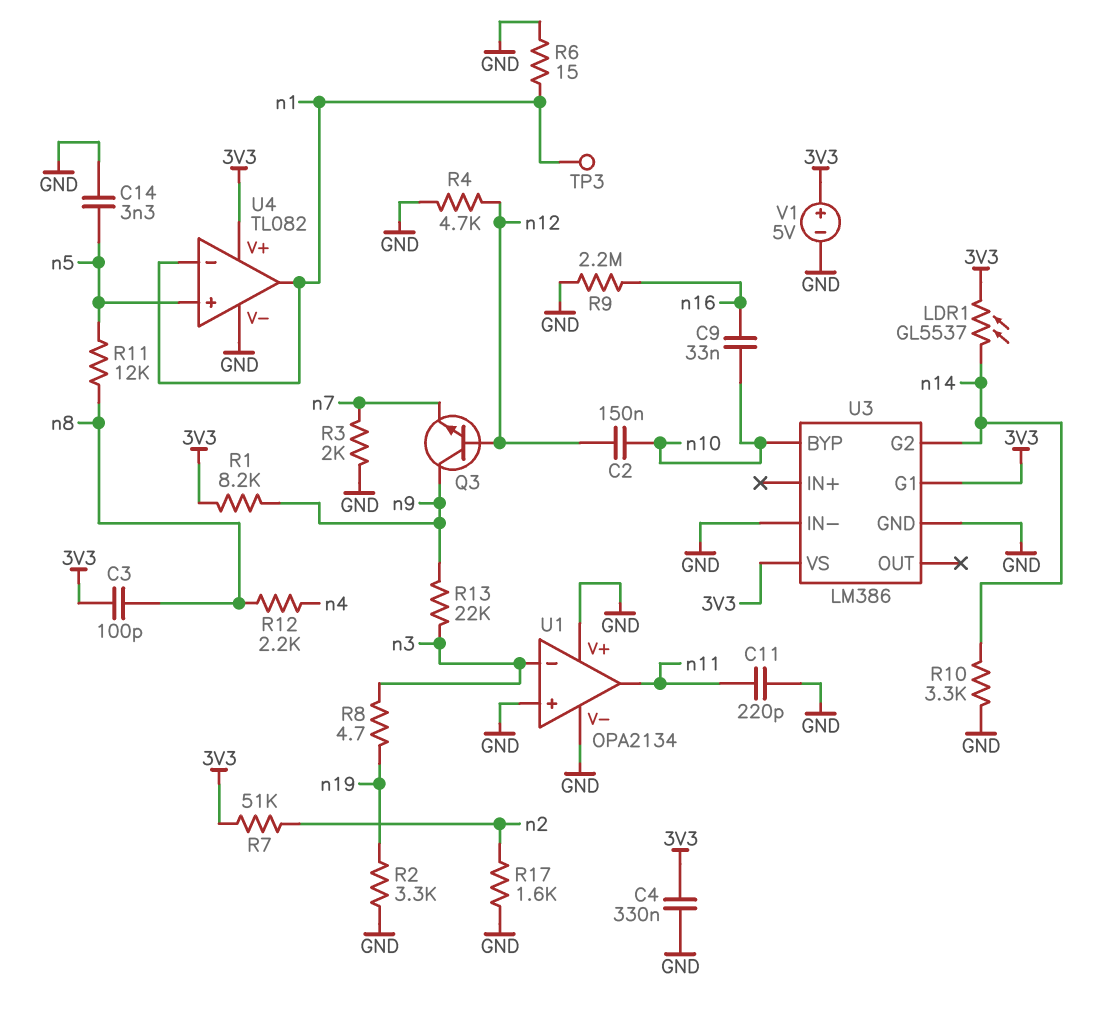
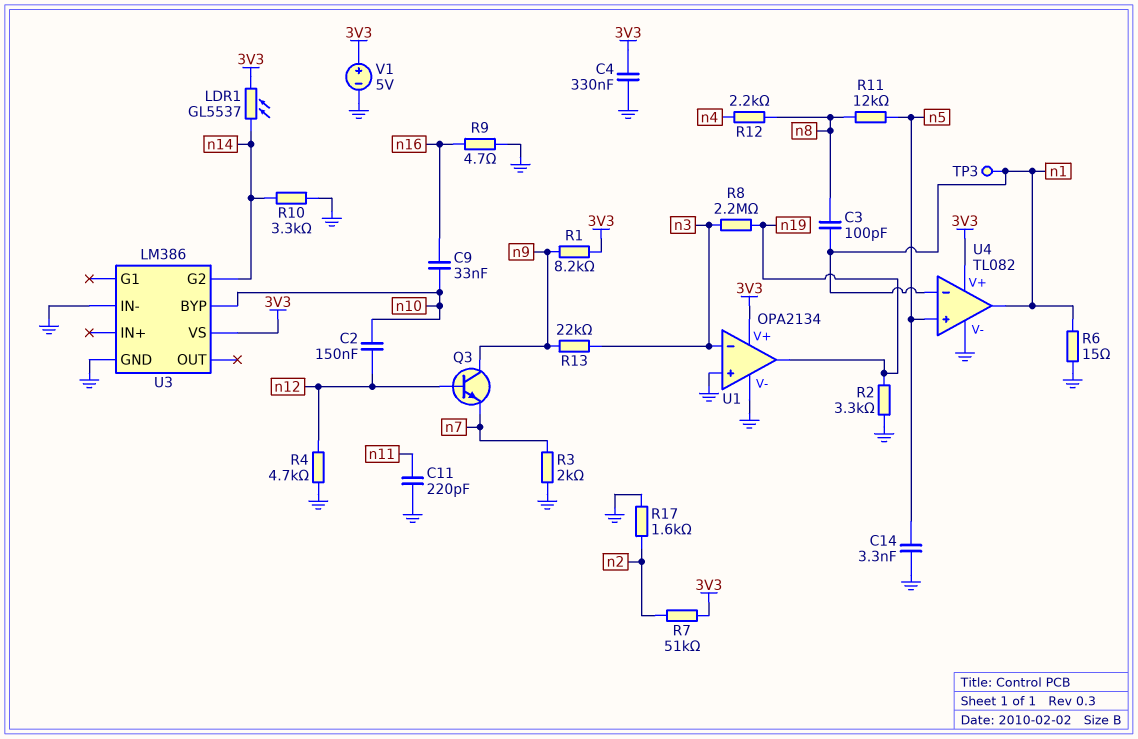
C3: 100pF (3V3, n8) -> 100pF (n1, n8)
R8: 4.7 (n3, n19) -> 2.2M (n3, n19)
R9: 2.2M (GND, n16) -> 4.7 (GND, n16)
U1 pin V+: GND -> 3V3
U1 pin out: n11 -> n19
U3 pin G1: 3V3 -> none

